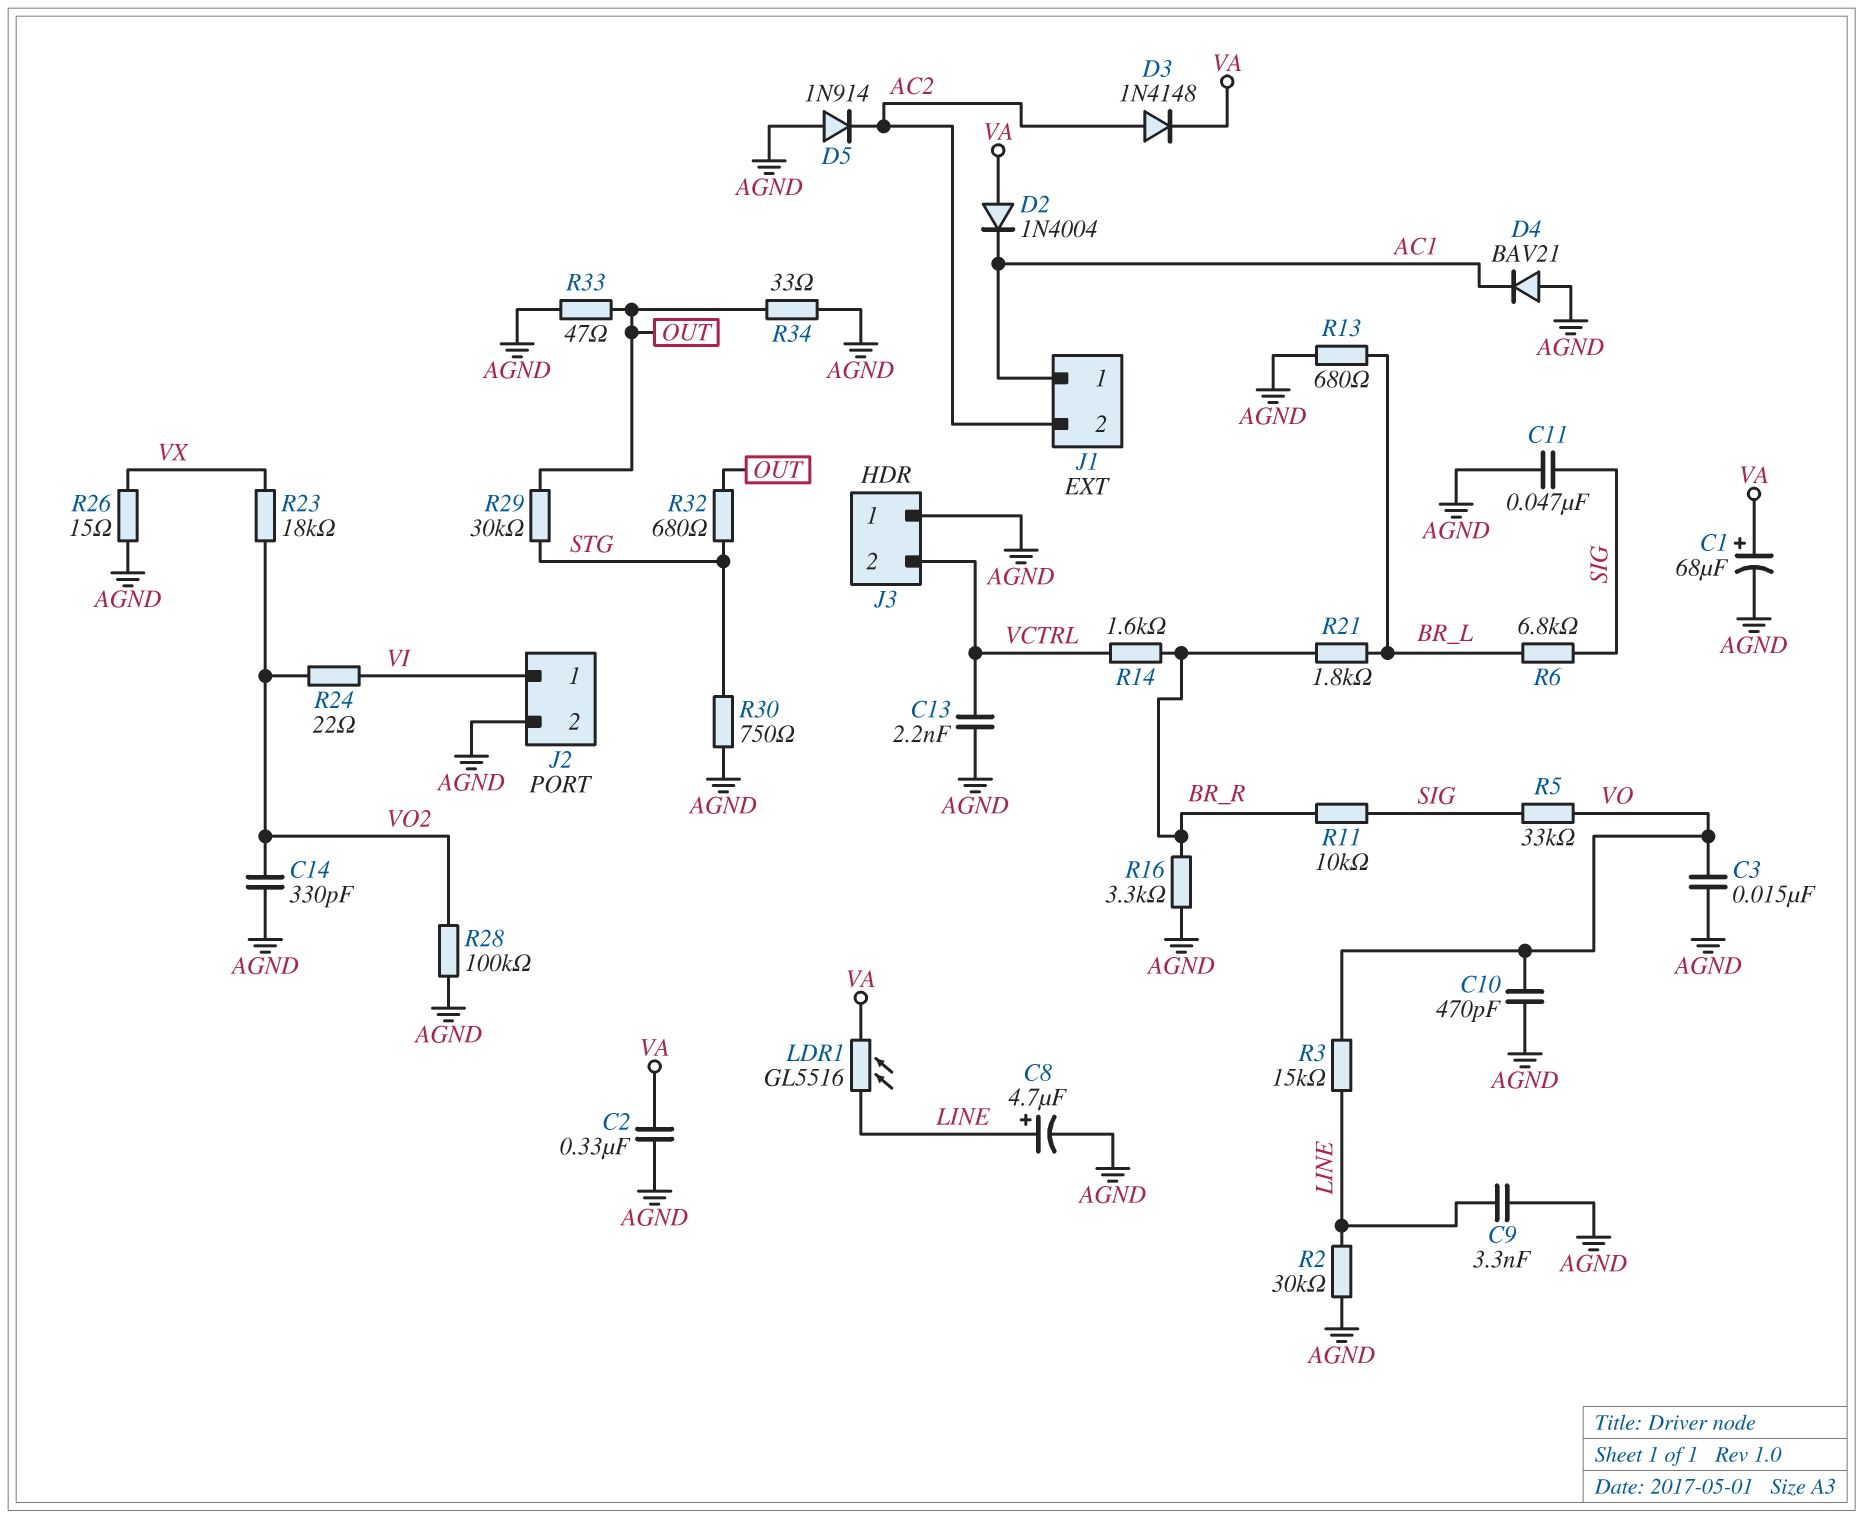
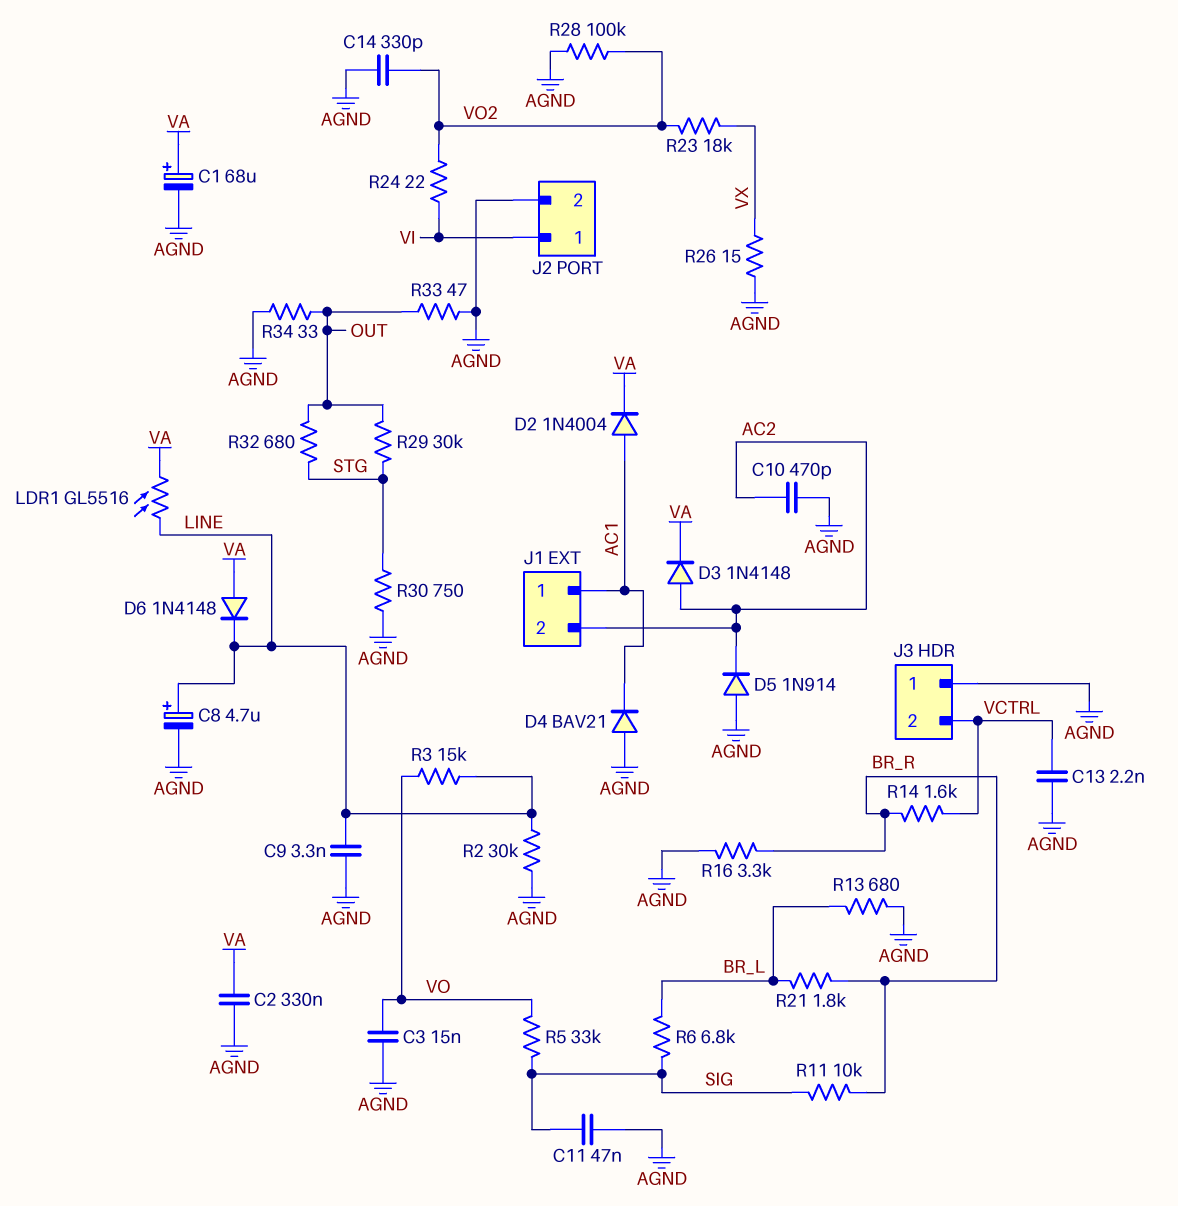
C10: 470pF (AGND, VO) -> 470pF (AC2, AGND)
D2: diode 1N4004 (A VA, K AC1) -> diode 1N4004 (A AC1, K VA)
D6: none -> diode 1N4148 (A VA, K LINE)

